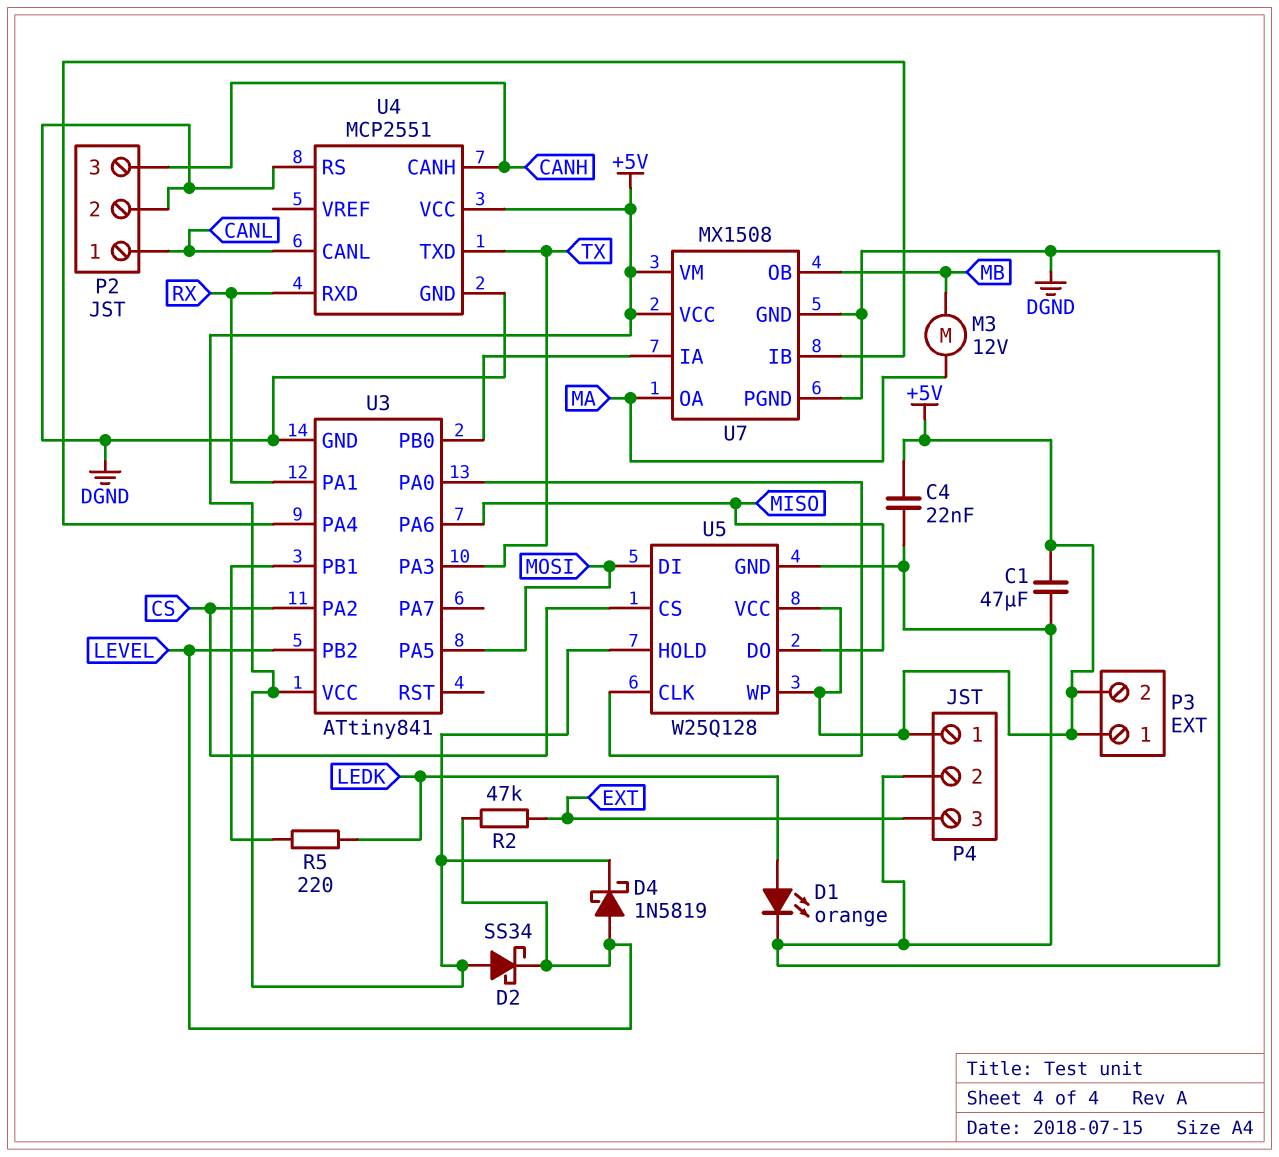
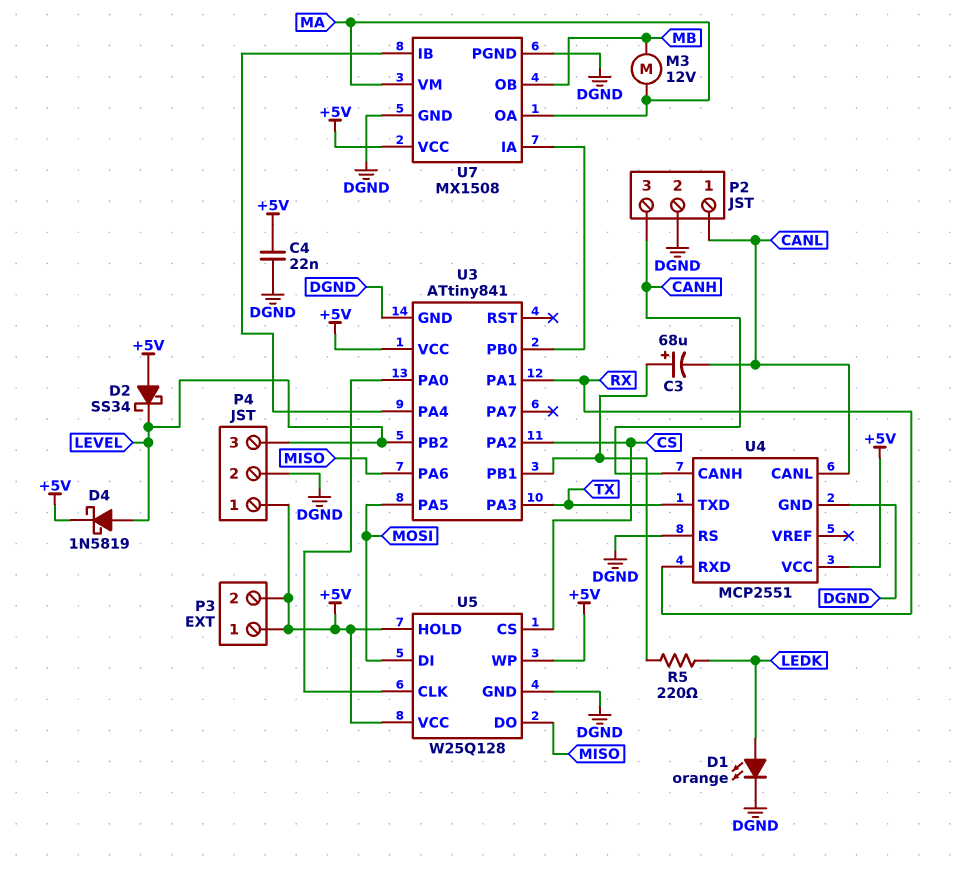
C1: 47uF (+5V, DGND) -> none
C3: none -> 68uF (plus U3/PB1, minus CANL)
P4 pin 3: EXT -> LEVEL
R2: 47k (EXT, LEVEL) -> none
U7 pin VM: +5V -> MA

